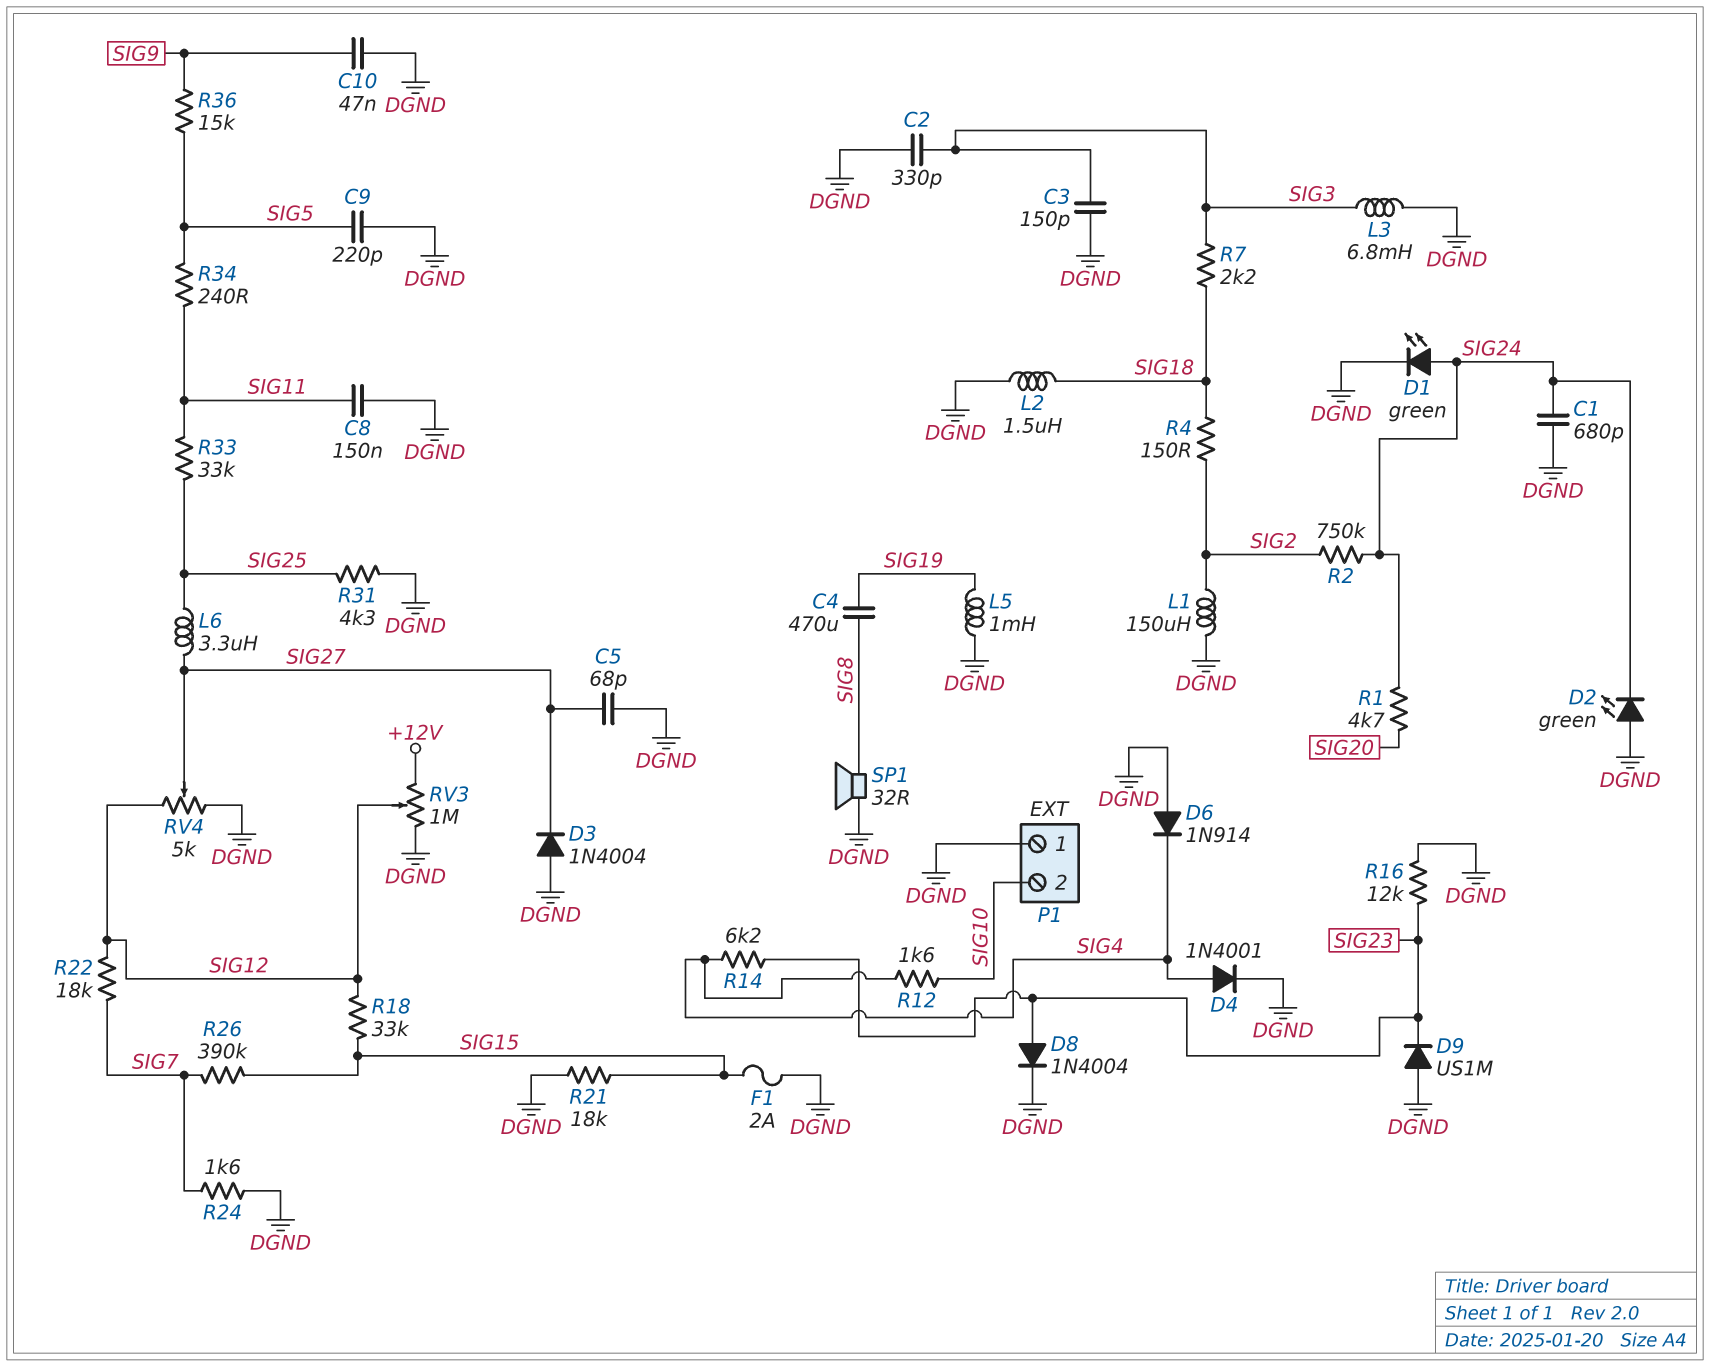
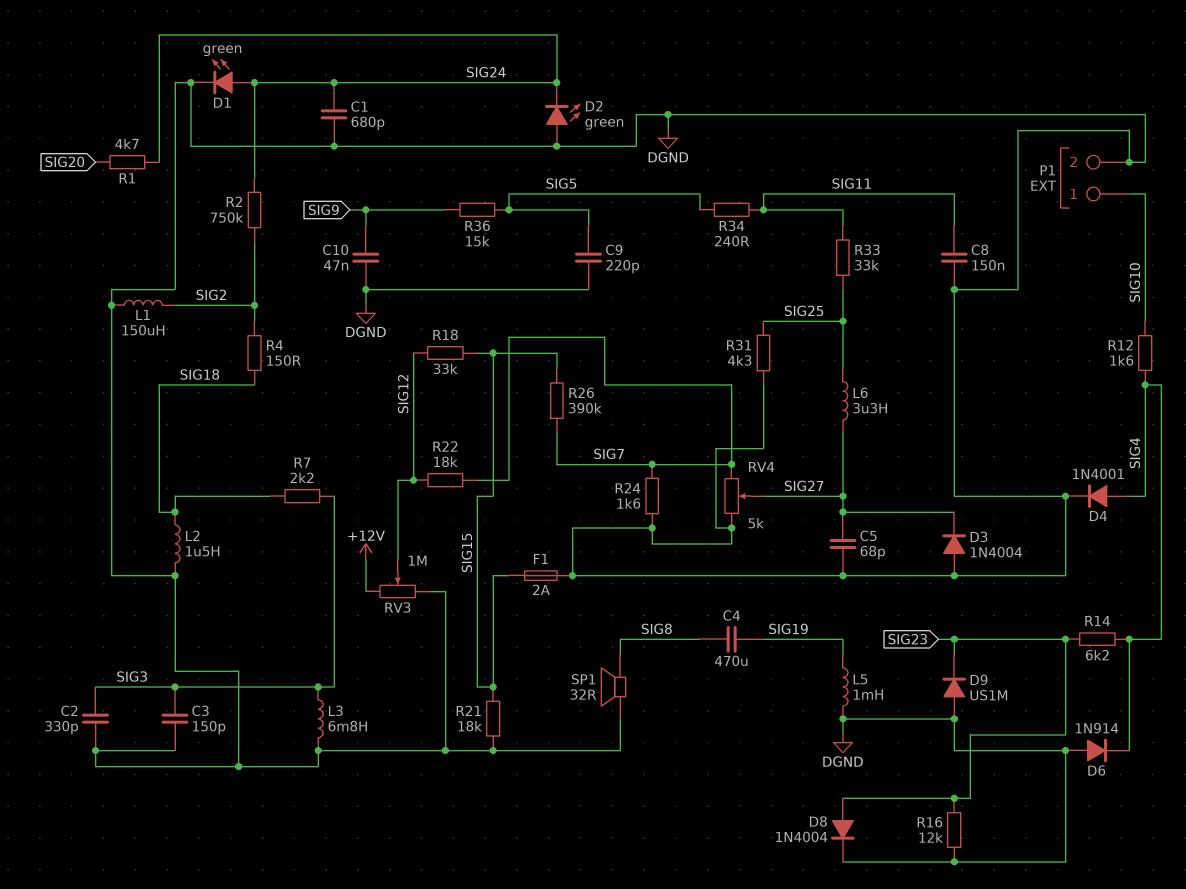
P1 pin 1: DGND -> SIG10
P1 pin 2: SIG10 -> DGND
RV4: 5k (DGND, SIG12, wiper SIG27) -> 5k (DGND, SIG7, wiper SIG27)

